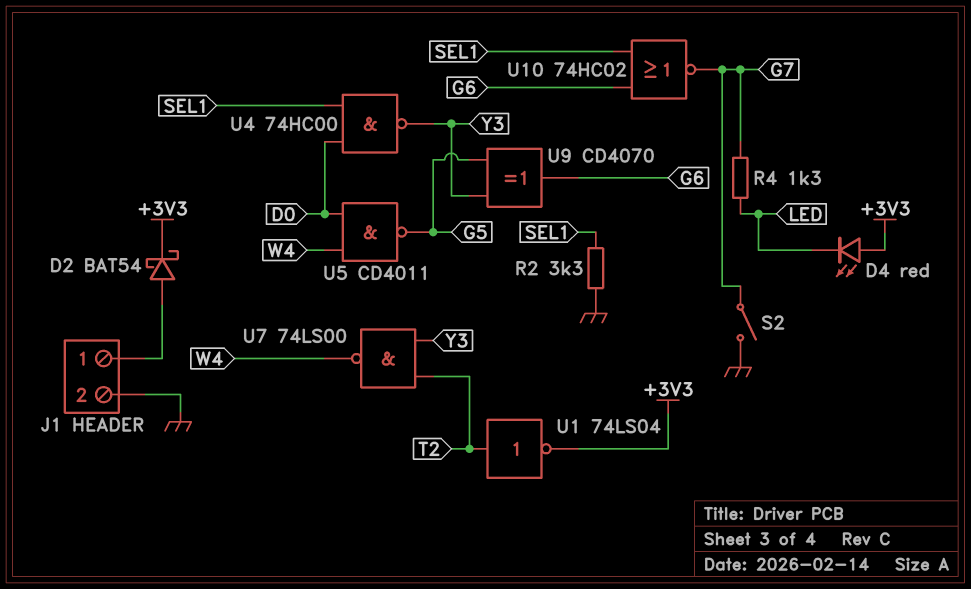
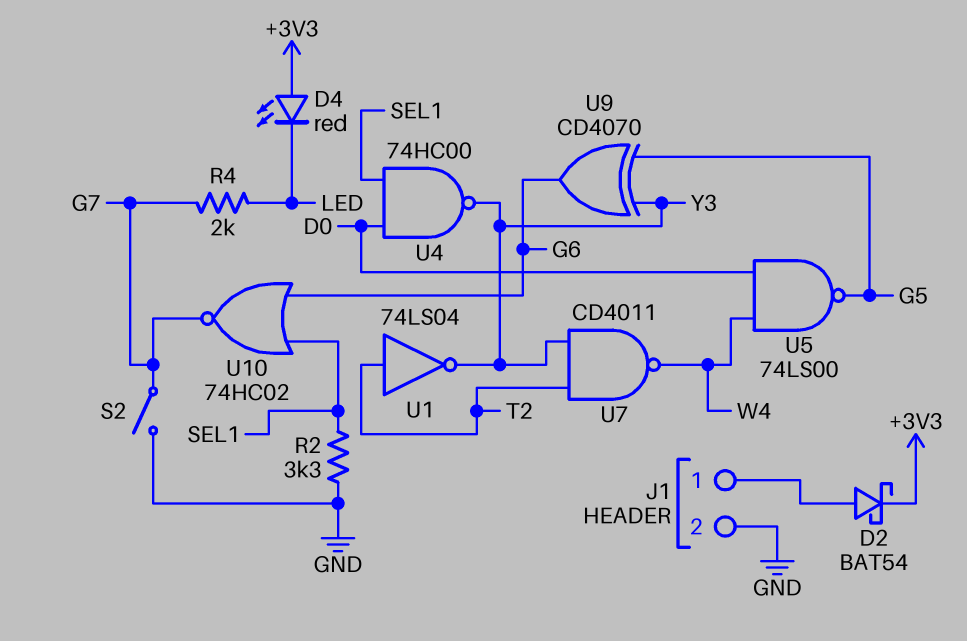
R4: 1.3k (G7, LED) -> 2k (G7, LED)
U1: NOT 74LS04 (in T2, out +3V3) -> NOT 74LS04 (in T2, out Y3)
U5: NAND CD4011 (in D0, in W4, out G5) -> NAND 74LS00 (in D0, in W4, out G5)
U7: NAND 74LS00 (in T2, in Y3, out W4) -> NAND CD4011 (in T2, in Y3, out W4)

